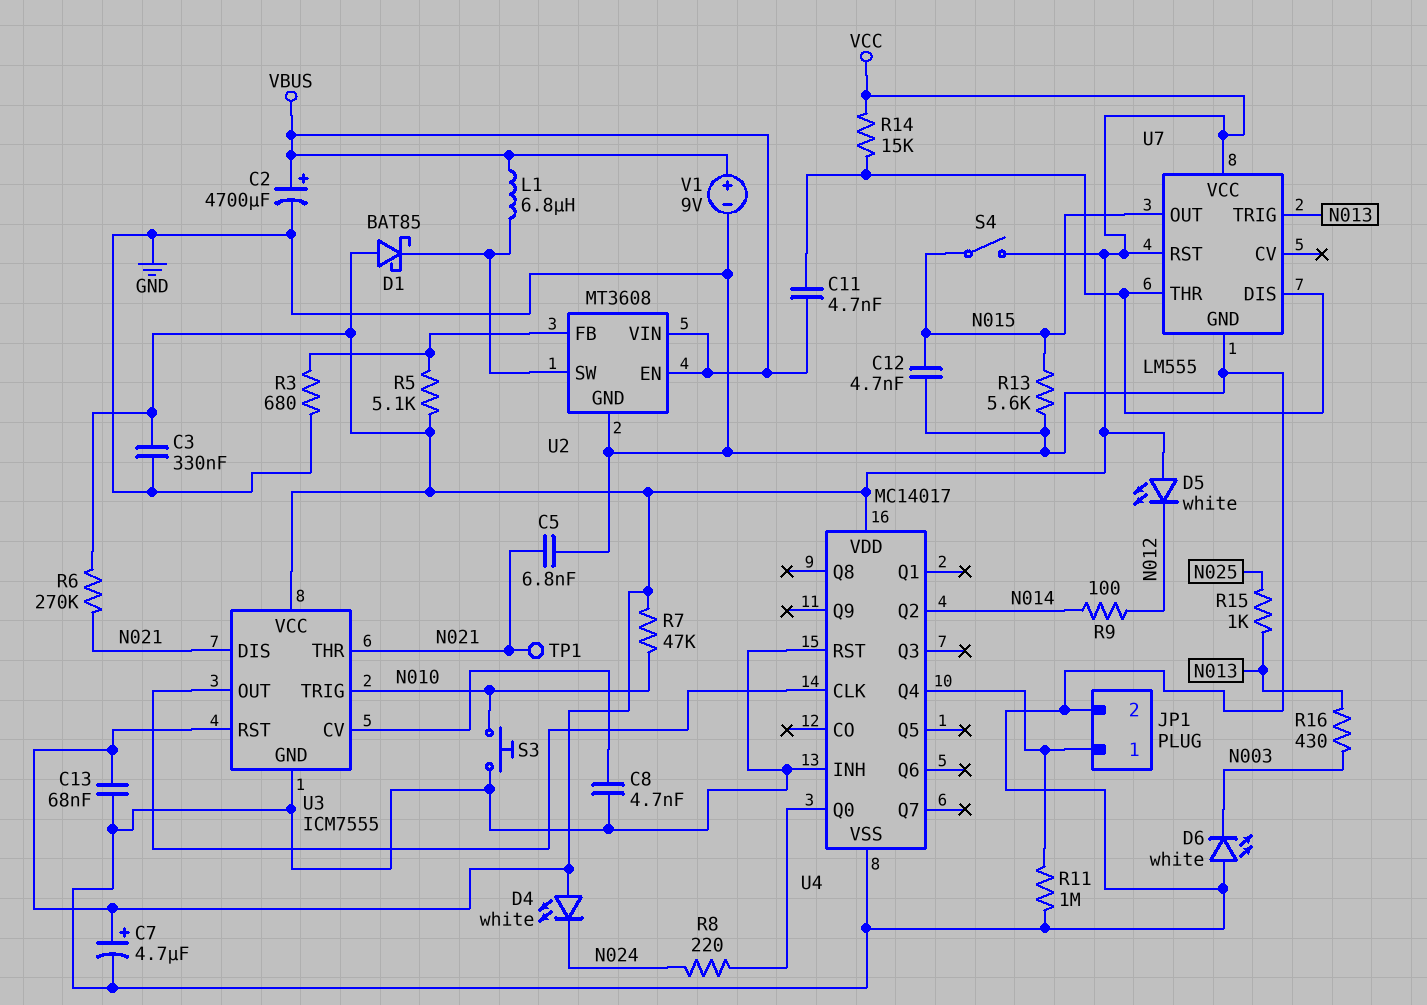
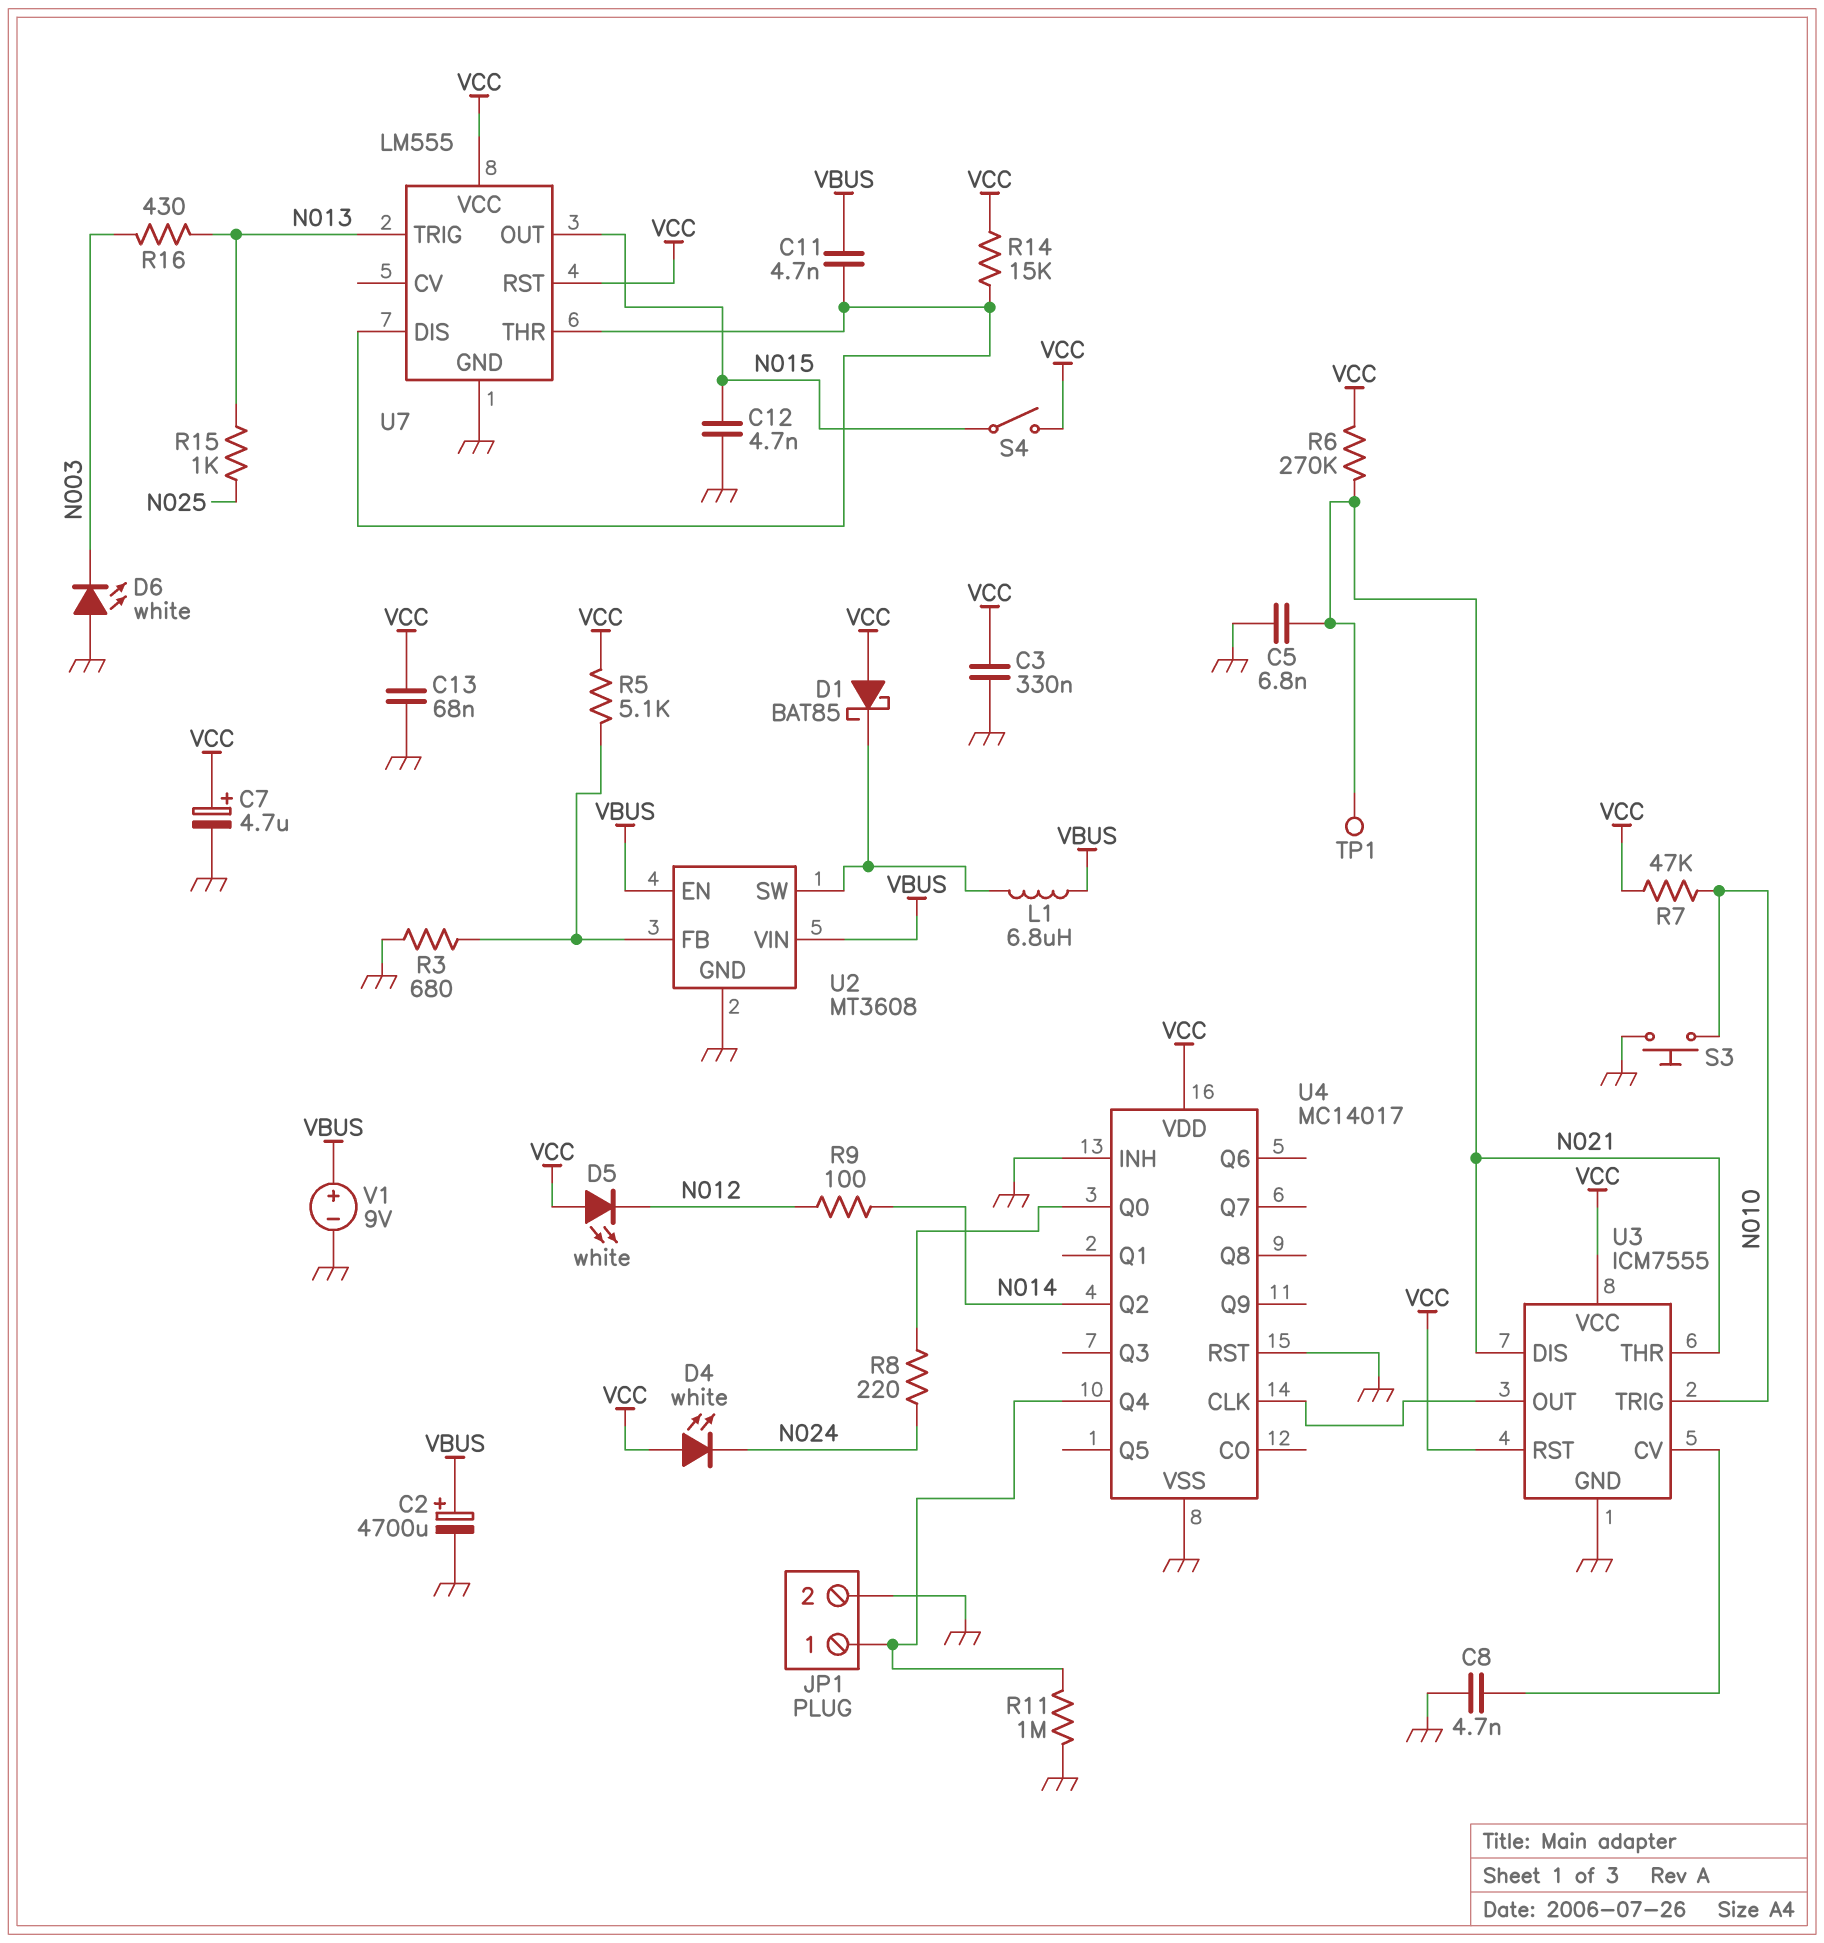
R13: 5.6k (GND, N015) -> none

